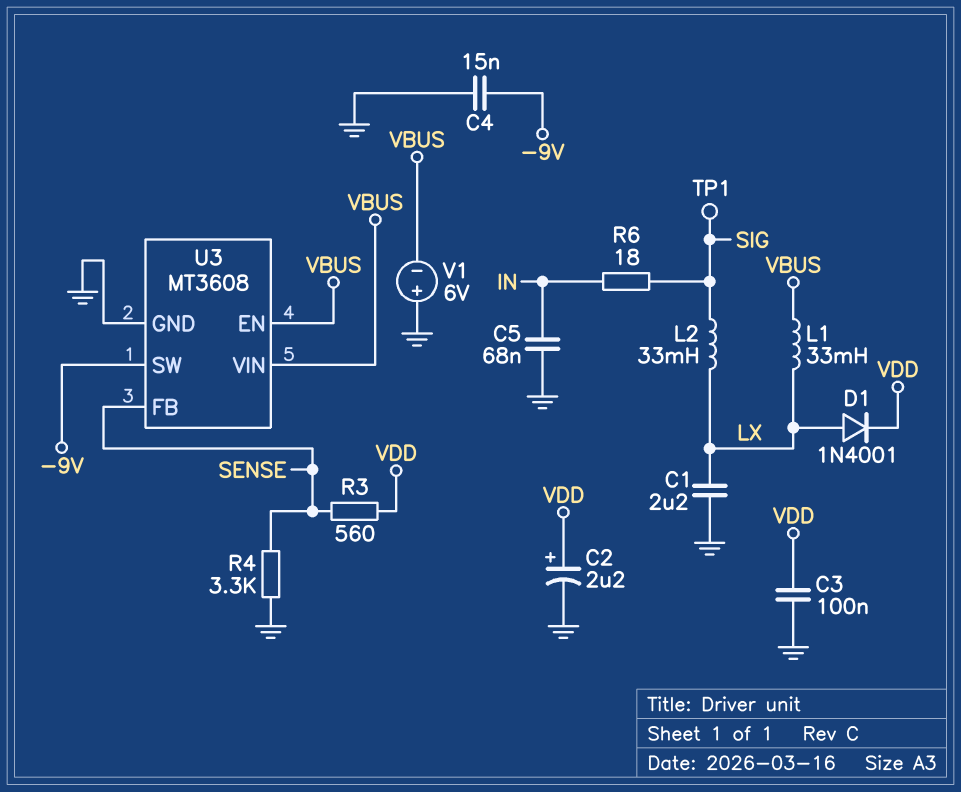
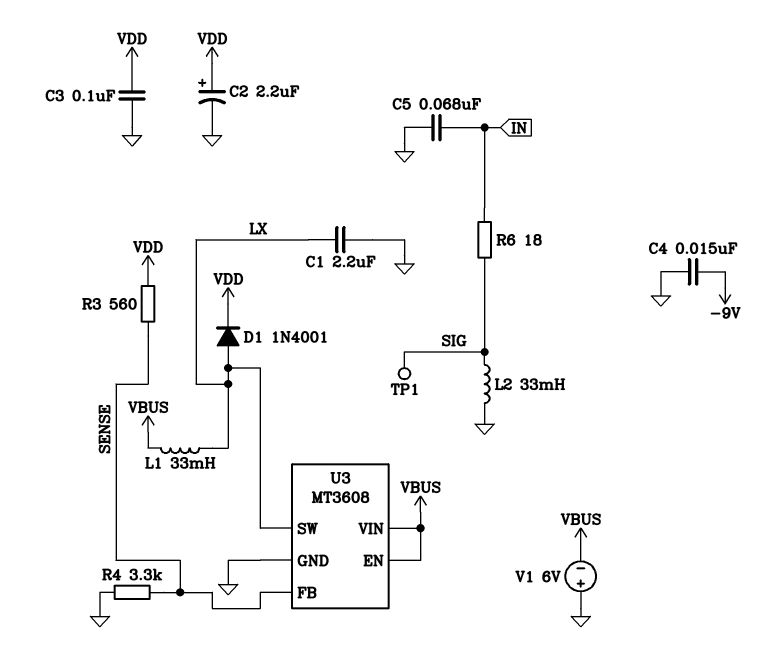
L2: 33mH (LX, SIG) -> 33mH (GND, SIG)
U3 pin SW: -9V -> LX

